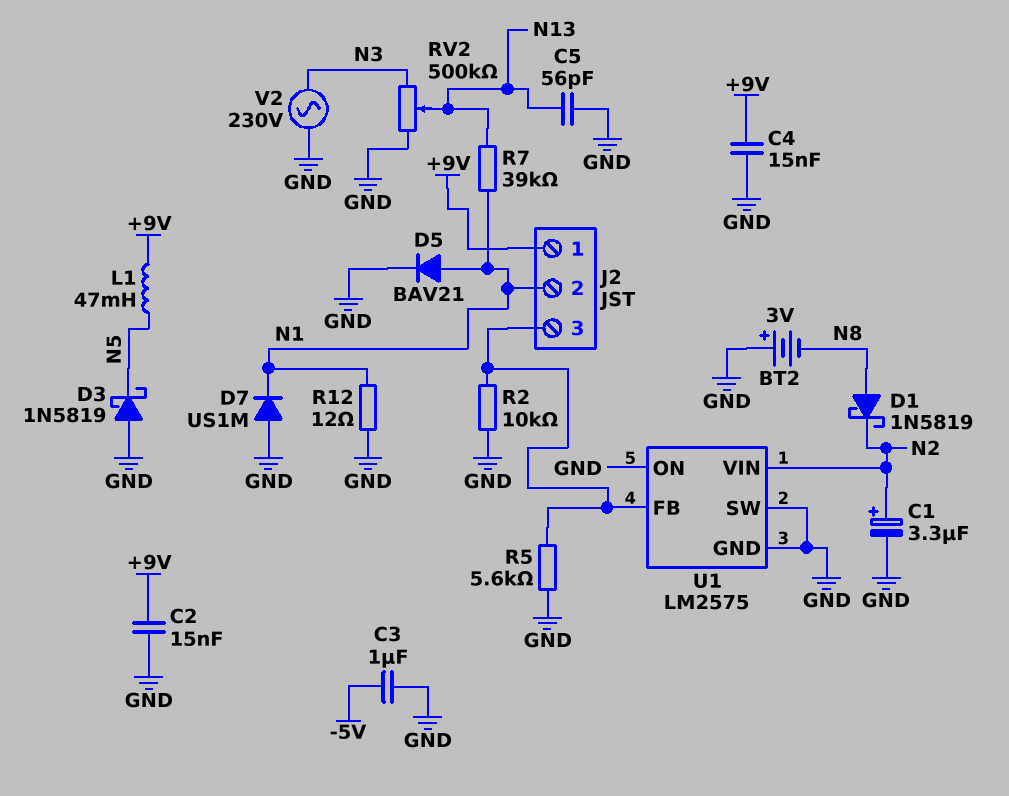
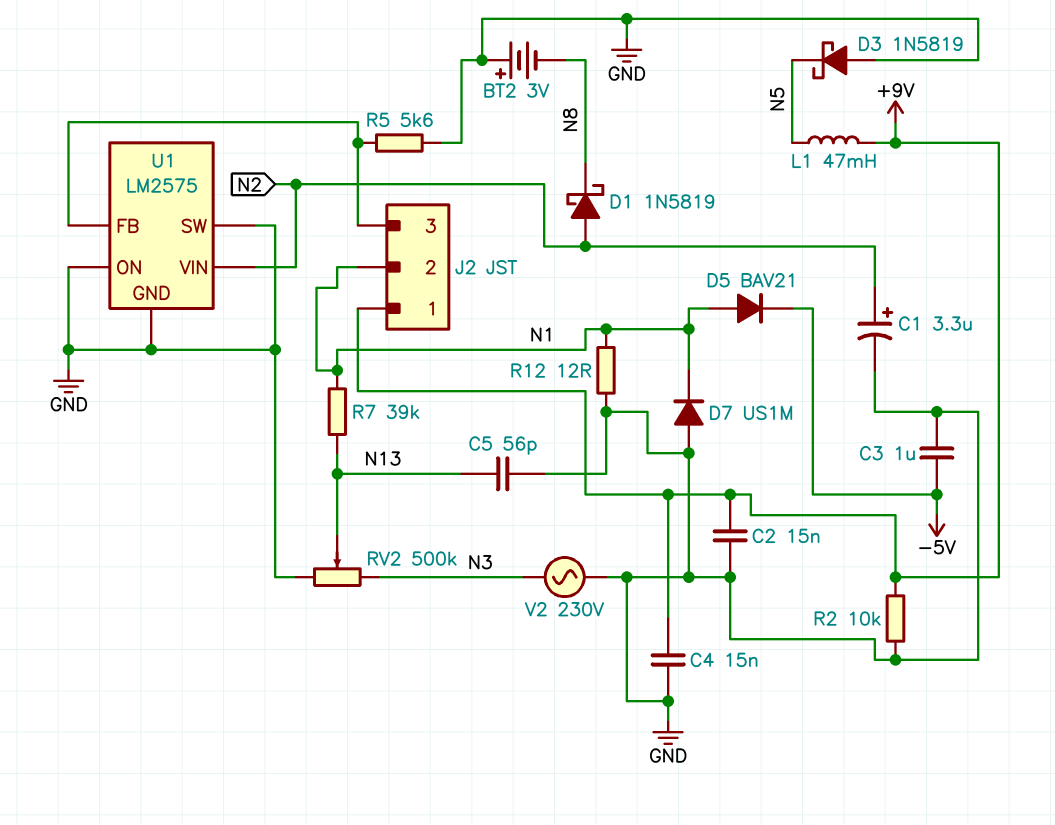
D1: schottky 1N5819 (A N8, K N2) -> schottky 1N5819 (A N2, K N8)
D5: diode BAV21 (A N1, K GND) -> diode BAV21 (A N1, K -5V)
R2: 10k (GND, J2/3) -> 10k (+9V, GND)

